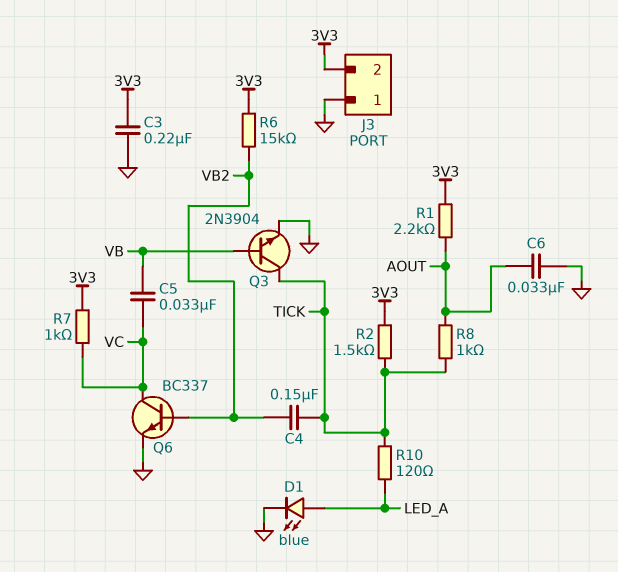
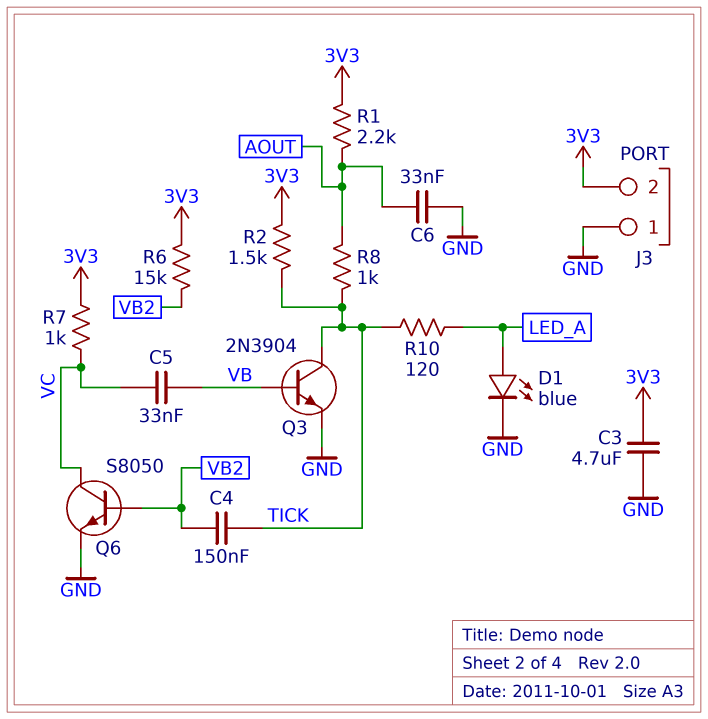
C3: 220nF (3V3, GND) -> 4.7uF (3V3, GND)
Q6: NPN BC337 (B VB2, C VC, E GND) -> NPN S8050 (B VB2, C VC, E GND)

